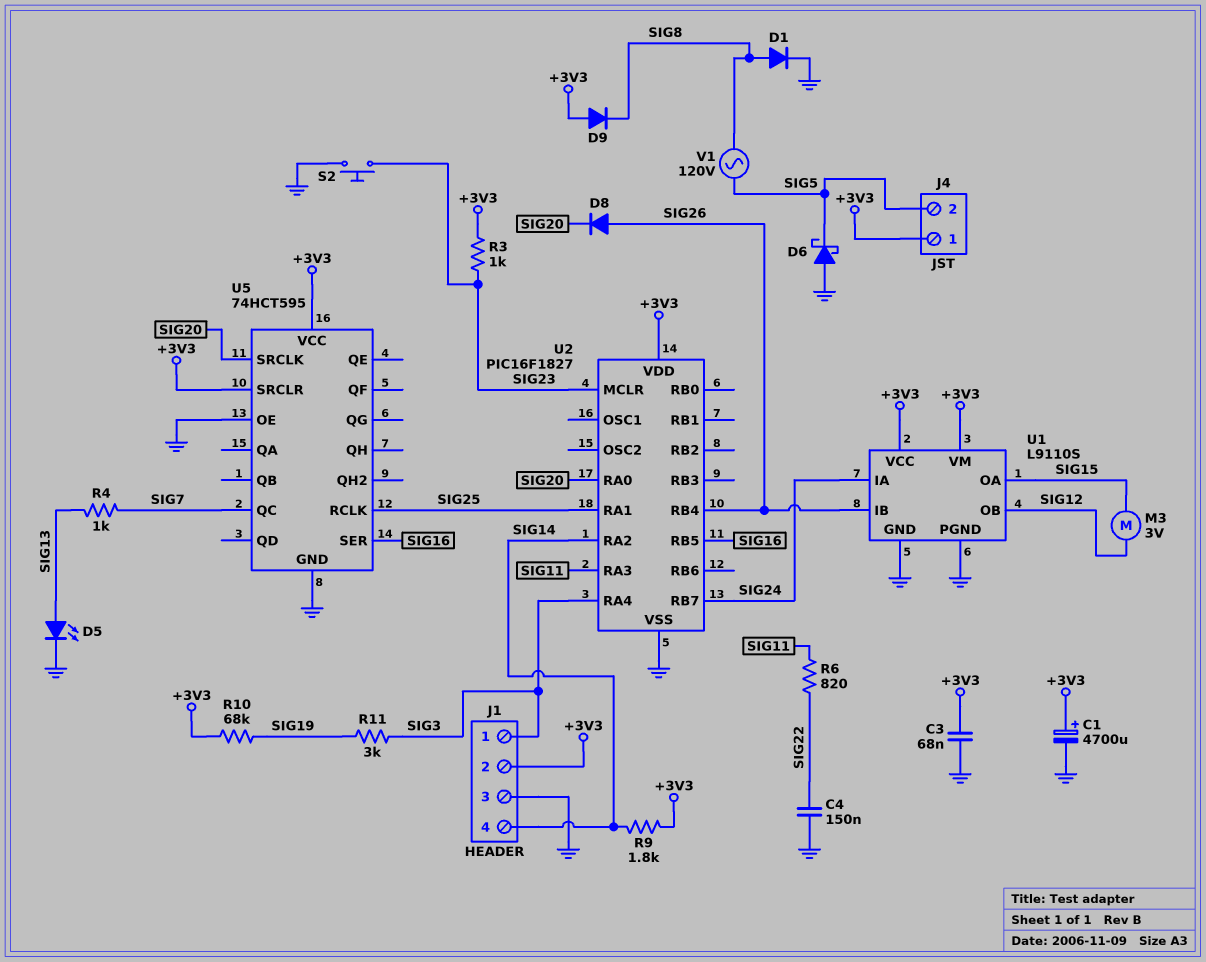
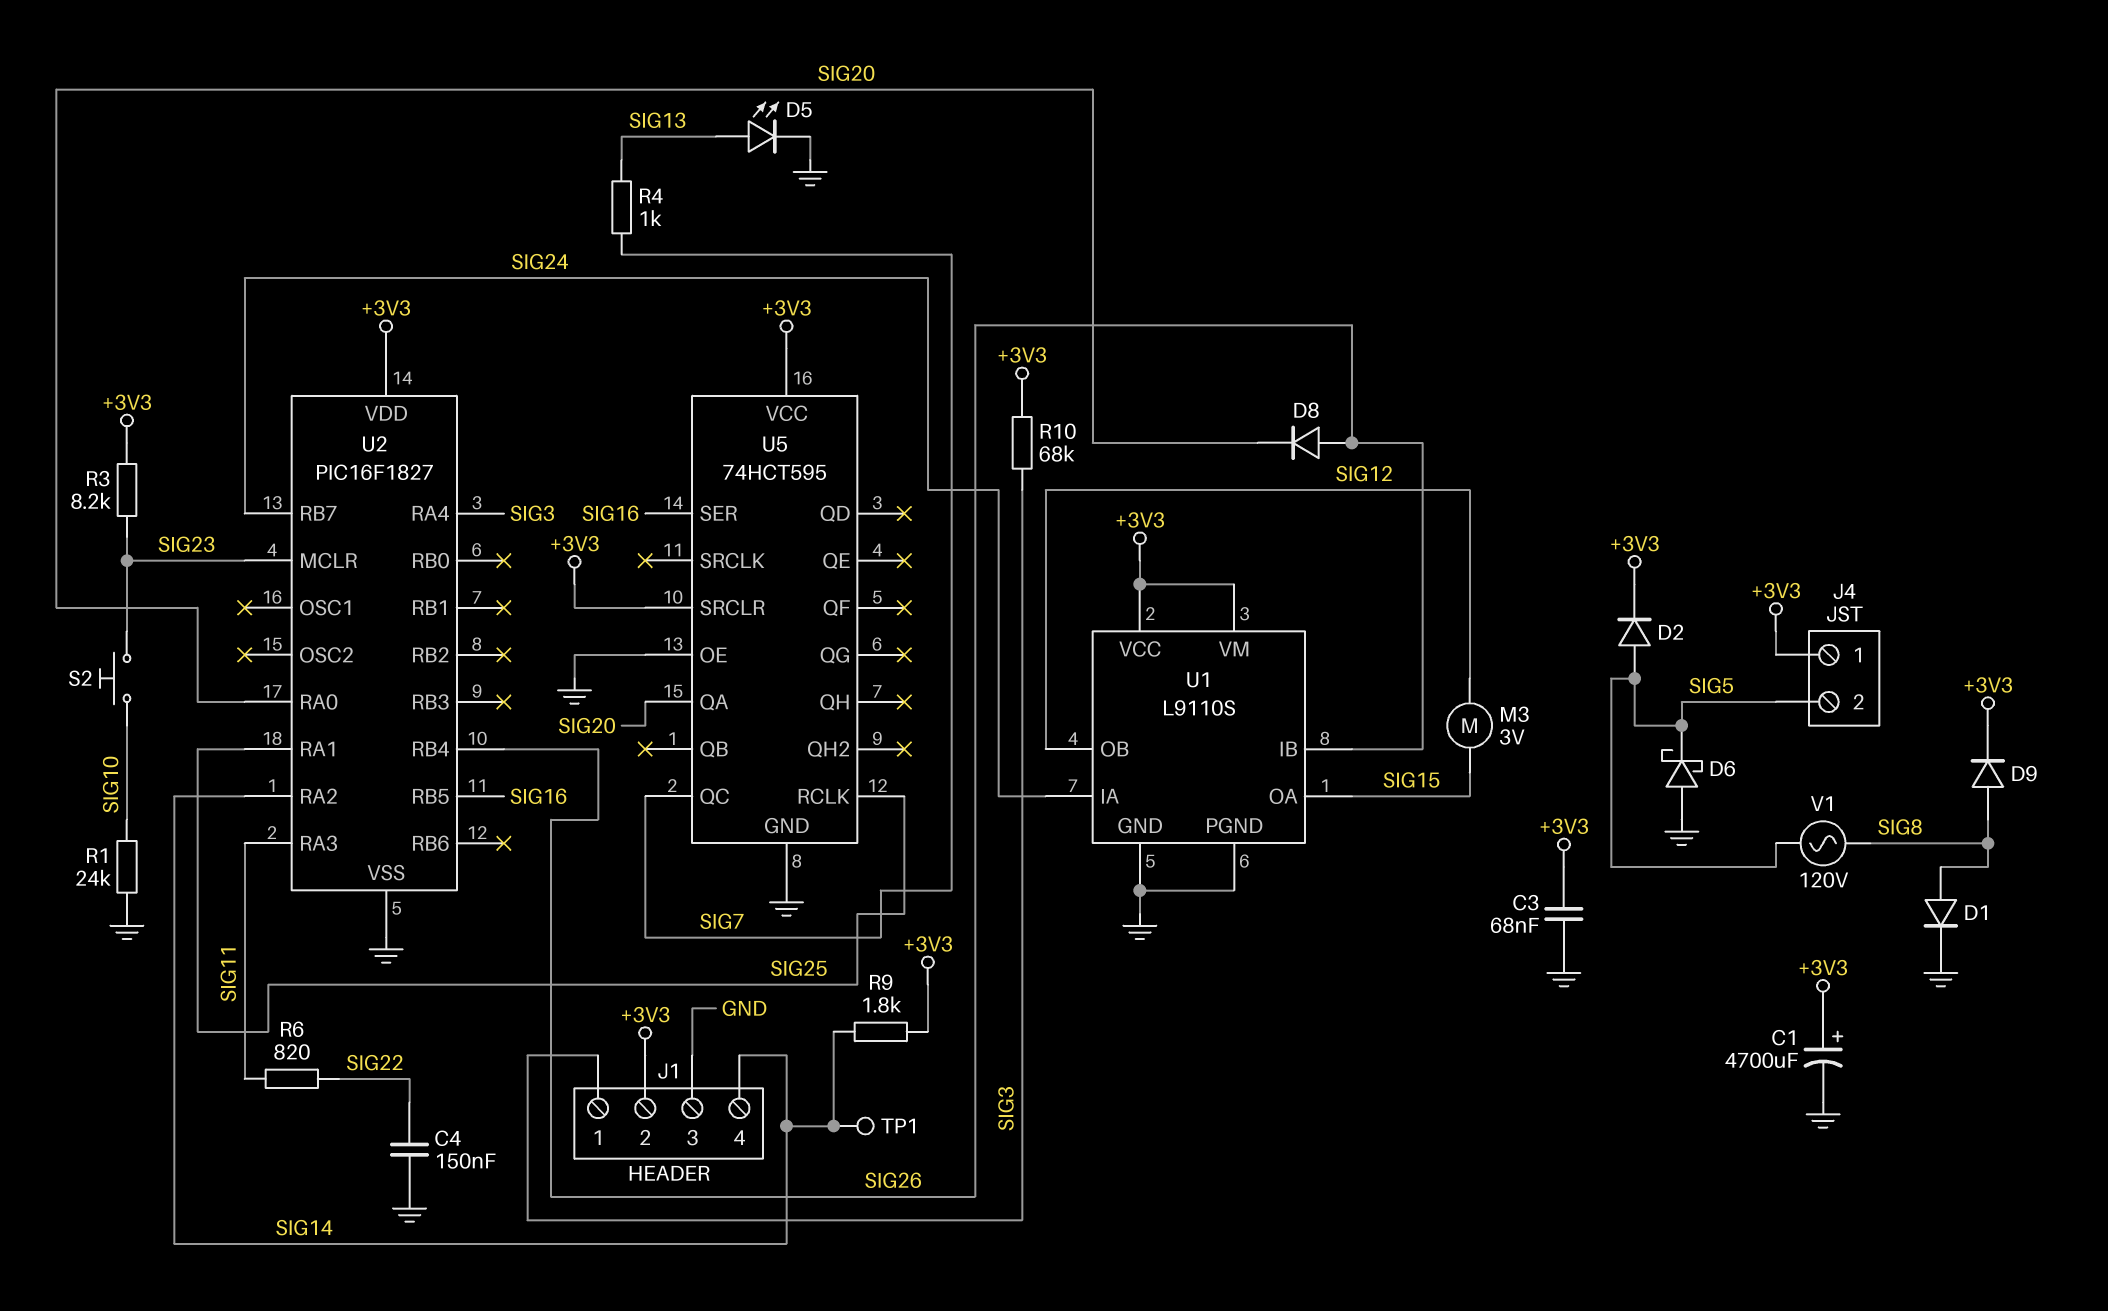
D2: none -> diode (A SIG5, K +3V3)
D9: diode (A +3V3, K SIG8) -> diode (A SIG8, K +3V3)
R1: none -> 24k (GND, SIG10)
R3: 1k (+3V3, SIG23) -> 8.2k (+3V3, SIG23)
R10: 68k (+3V3, SIG19) -> 68k (+3V3, SIG3)
R11: 3k (SIG3, SIG19) -> none
S2: button (GND, SIG23) -> button (SIG10, SIG23)
TP1: none -> test point (SIG14)
U5 pin QA: none -> SIG20
U5 pin SRCLK: SIG20 -> none

